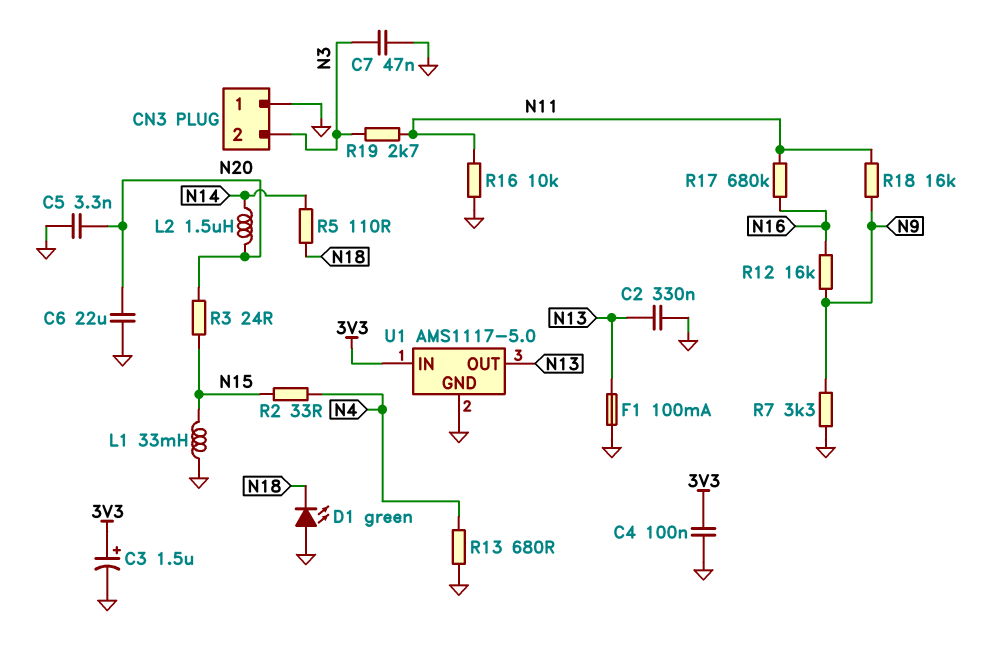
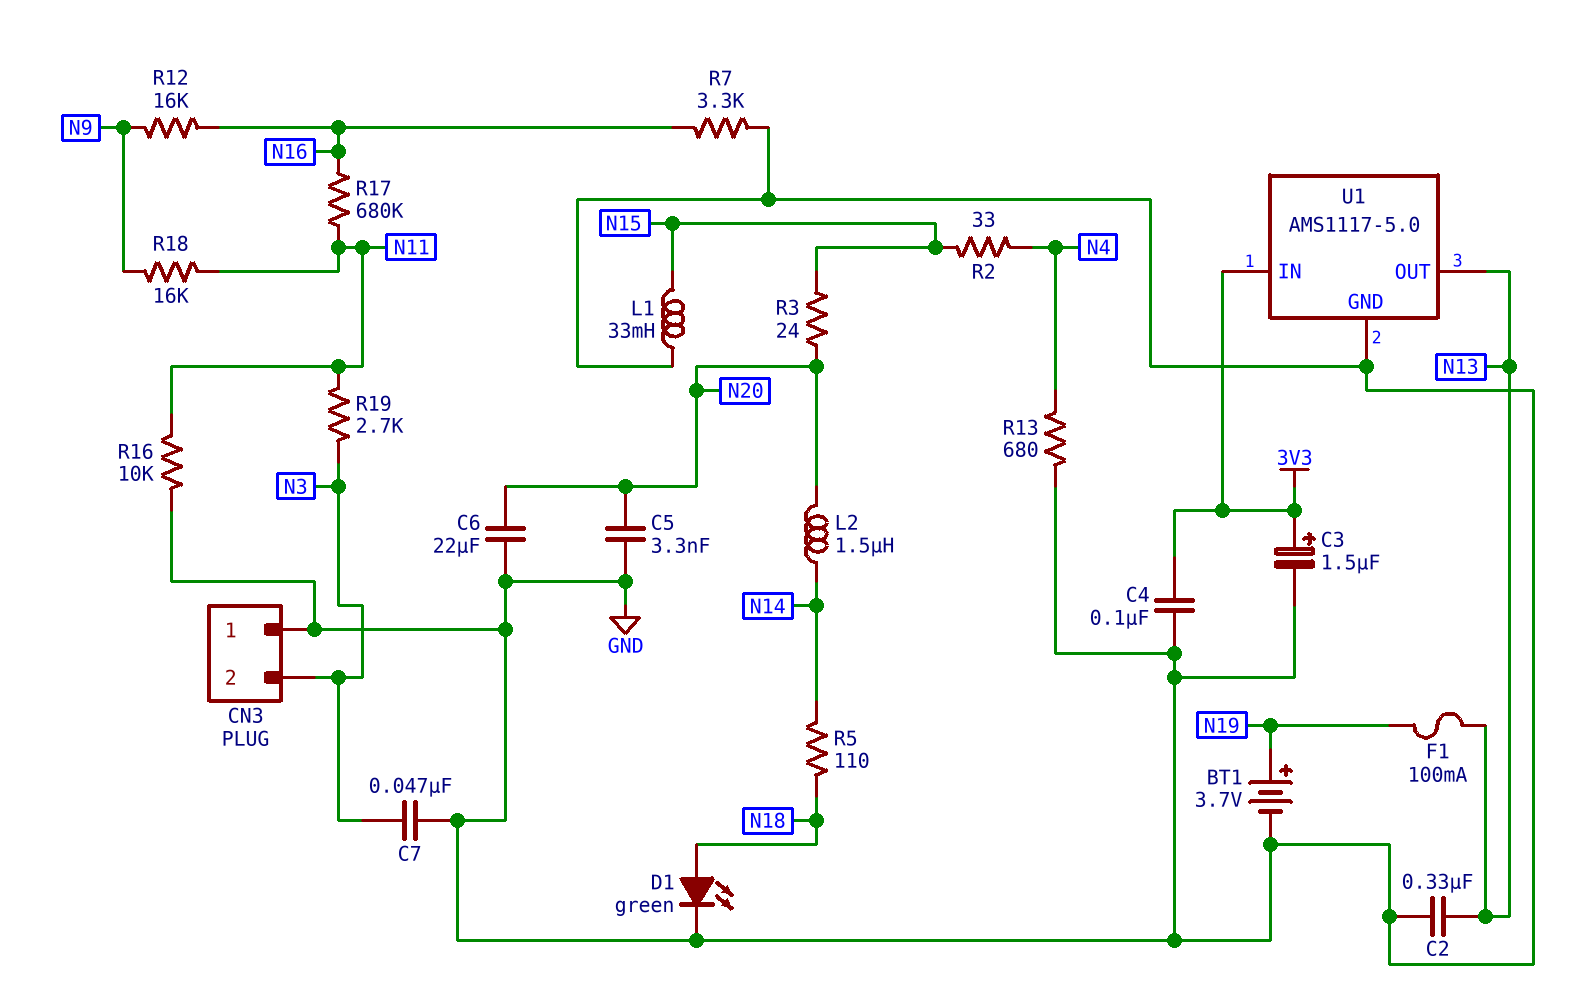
BT1: none -> 3.7V (plus N19, minus GND)
D1: LED green (A GND, K N18) -> LED green (A N18, K GND)
F1: 100mA (GND, N13) -> 100mA (N13, N19)
R7: 3.3k (GND, N9) -> 3.3k (GND, N16)

